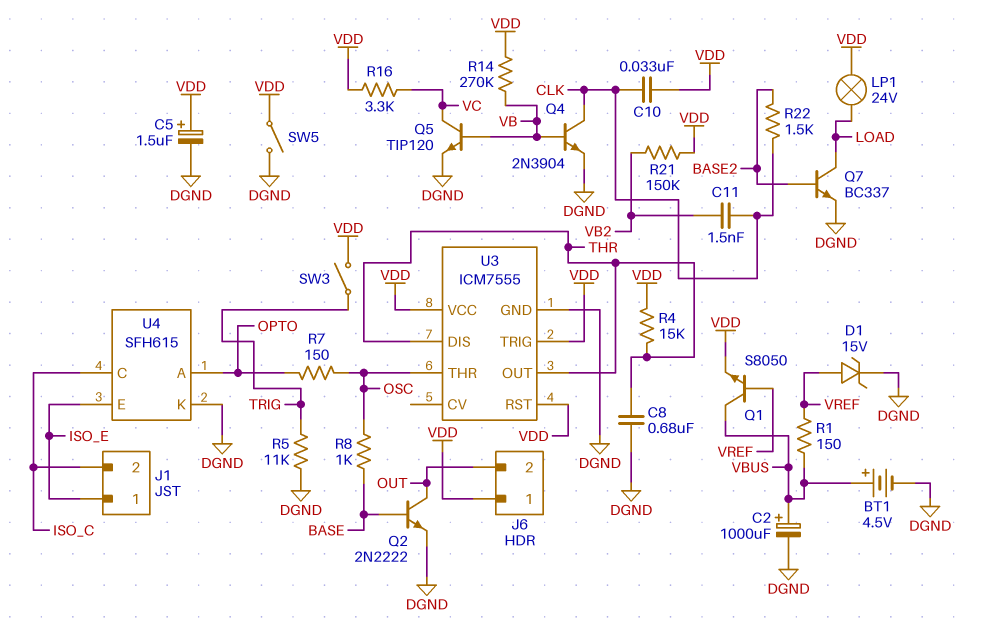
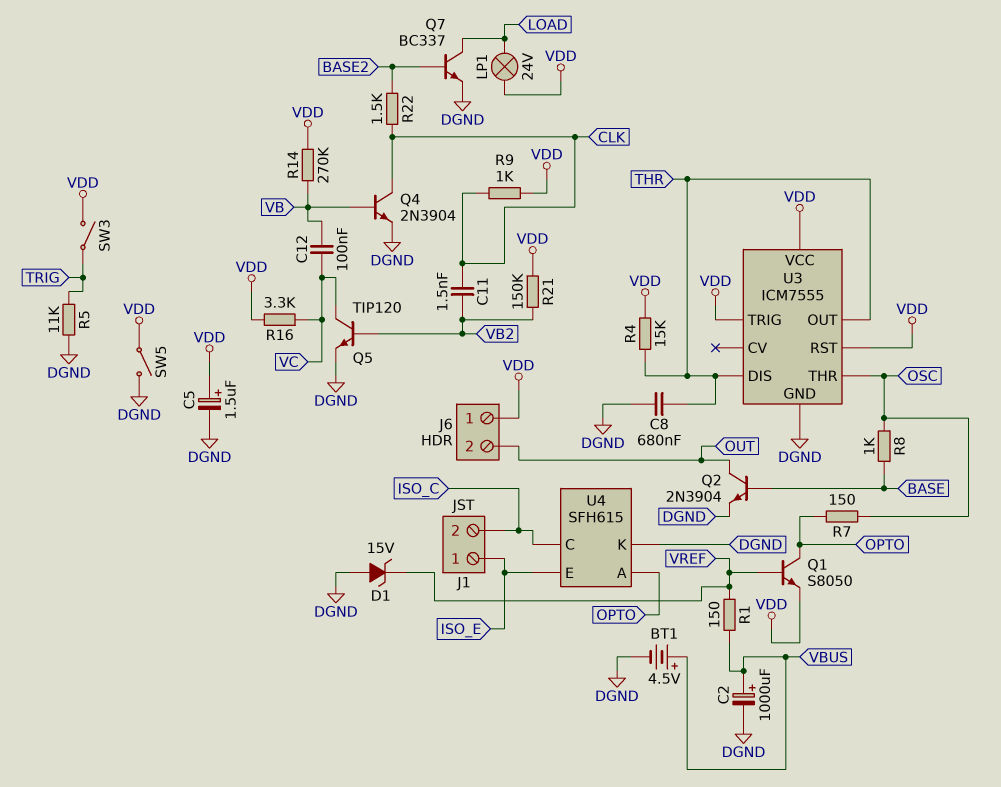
C10: 33nF (CLK, VDD) -> none
C12: none -> 100nF (VB, VC)
D1: zener 15V (A VREF, K DGND) -> zener 15V (A DGND, K VREF)
Q1: NPN S8050 (B VREF, C VBUS, E VDD) -> NPN S8050 (B VREF, C OPTO, E VDD)
Q2: NPN 2N2222 (B BASE, C OUT, E DGND) -> NPN 2N3904 (B BASE, C OUT, E DGND)
Q5: NPN TIP120 (B VB, C VC, E DGND) -> NPN TIP120 (B VB2, C VC, E DGND)
R9: none -> 1k (CLK, VDD)

